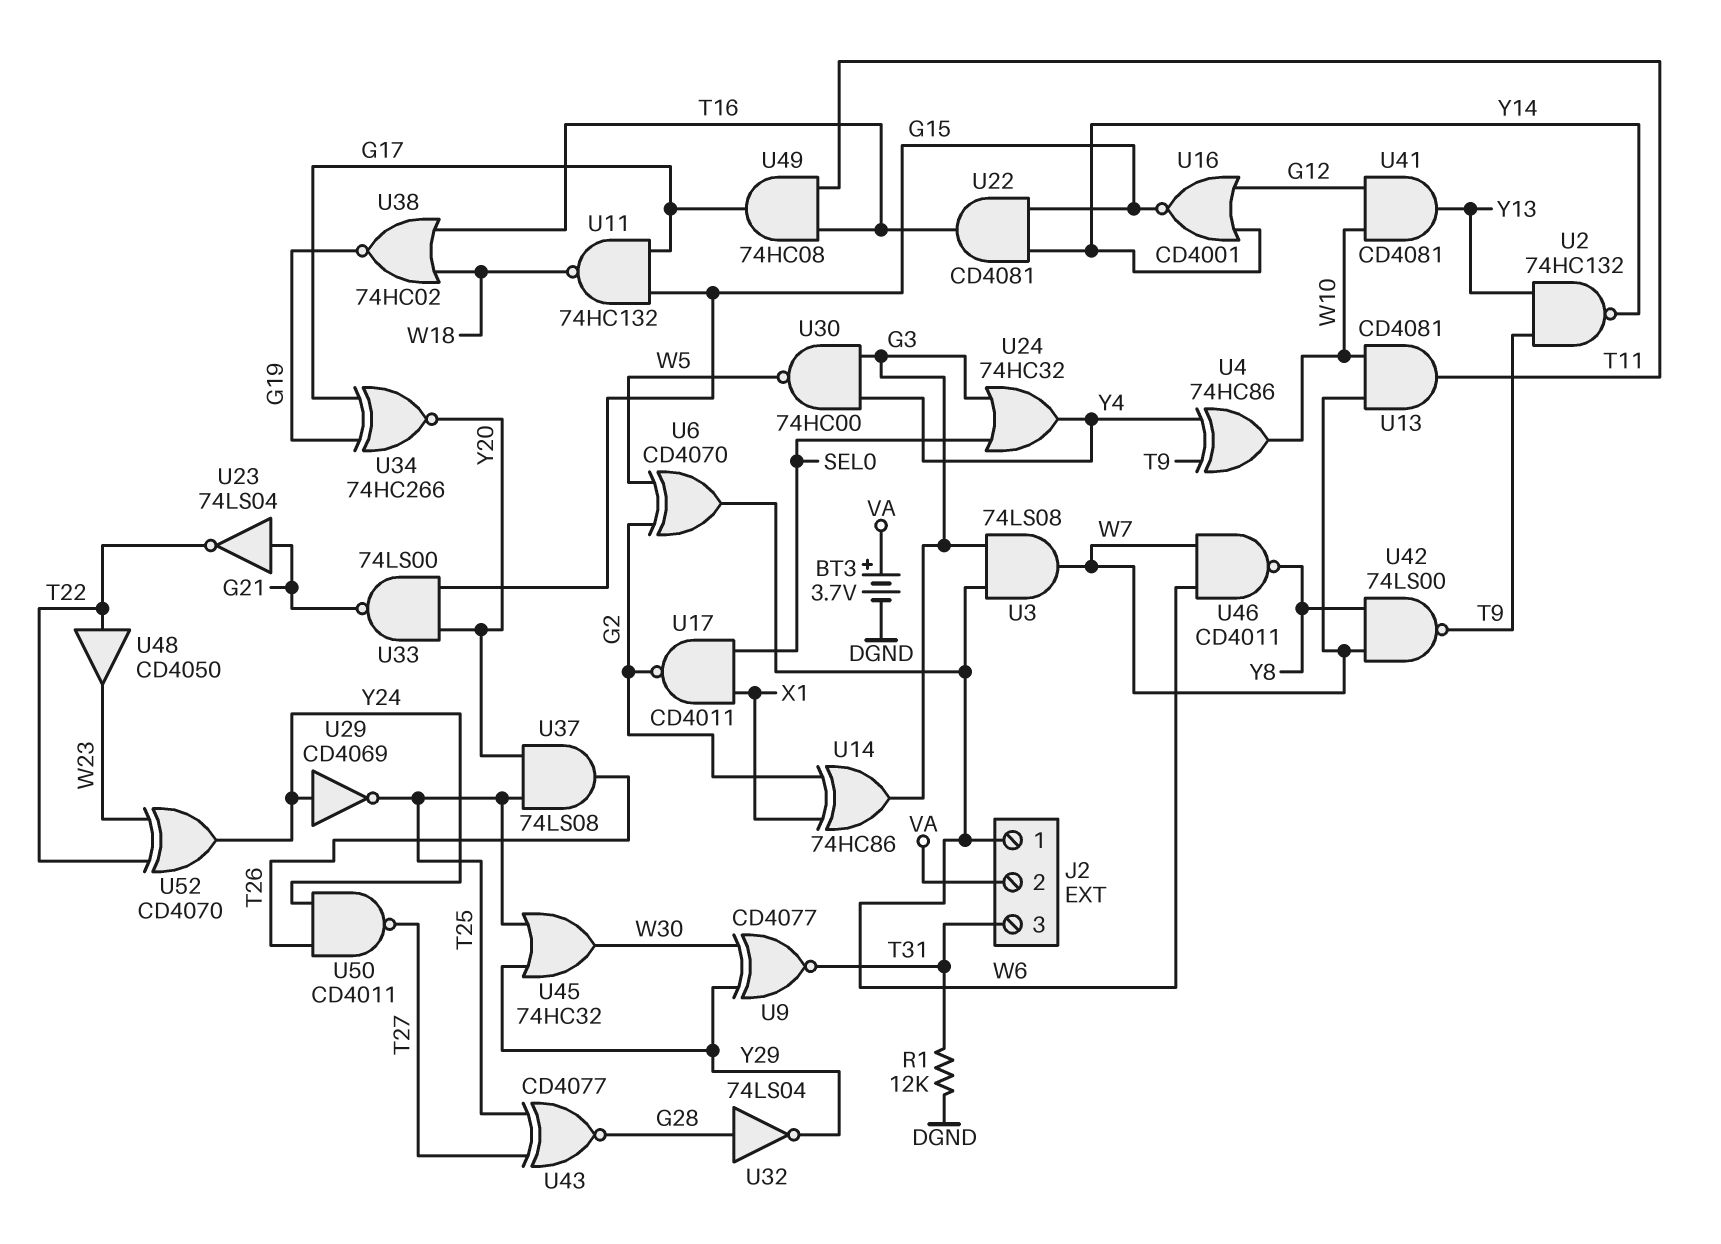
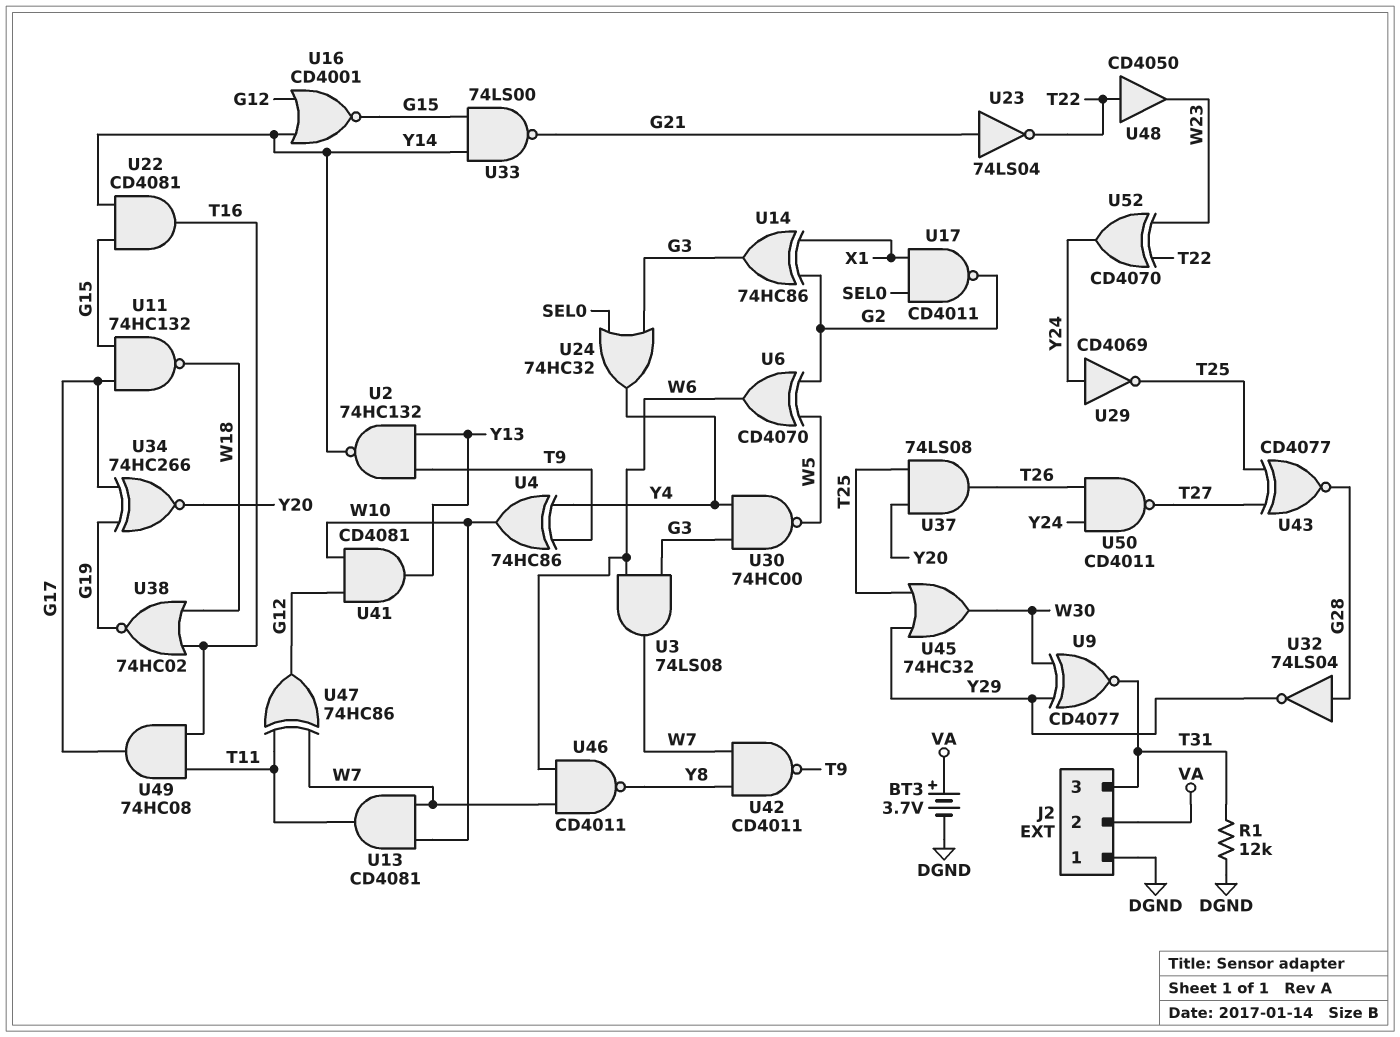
J2 pin 1: W6 -> DGND
U33: NAND 74LS00 (in G15, in Y20, out G21) -> NAND 74LS00 (in G15, in Y14, out G21)
U42: NAND 74LS00 (in W7, in Y8, out T9) -> NAND CD4011 (in W7, in Y8, out T9)
U47: none -> XOR 74HC86 (in T11, in W7, out G12)

